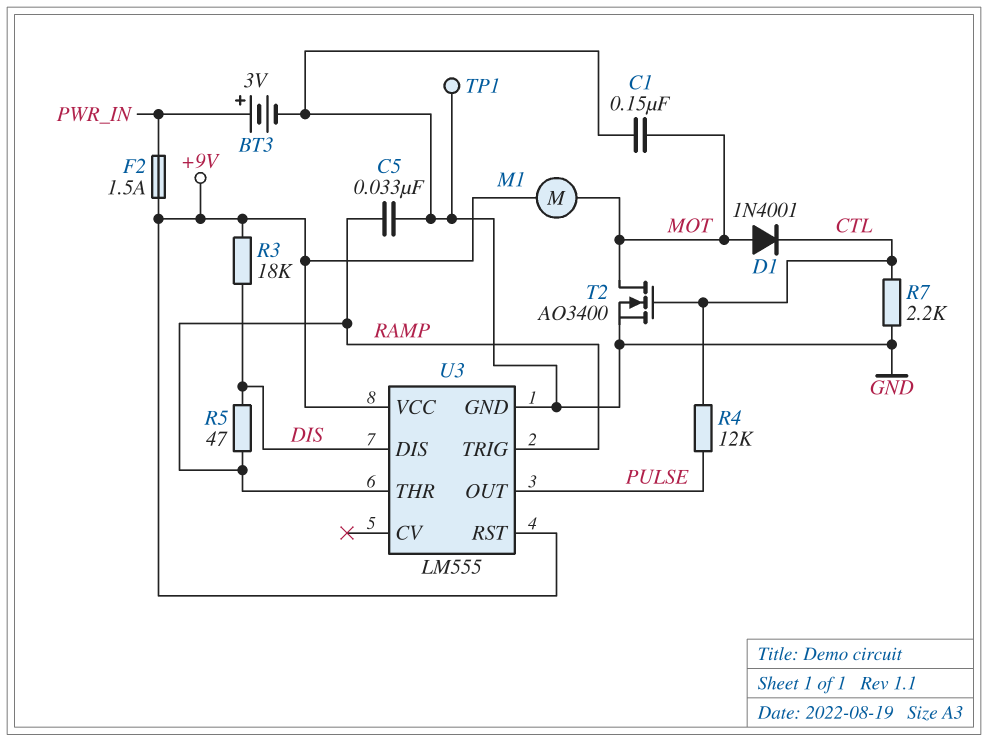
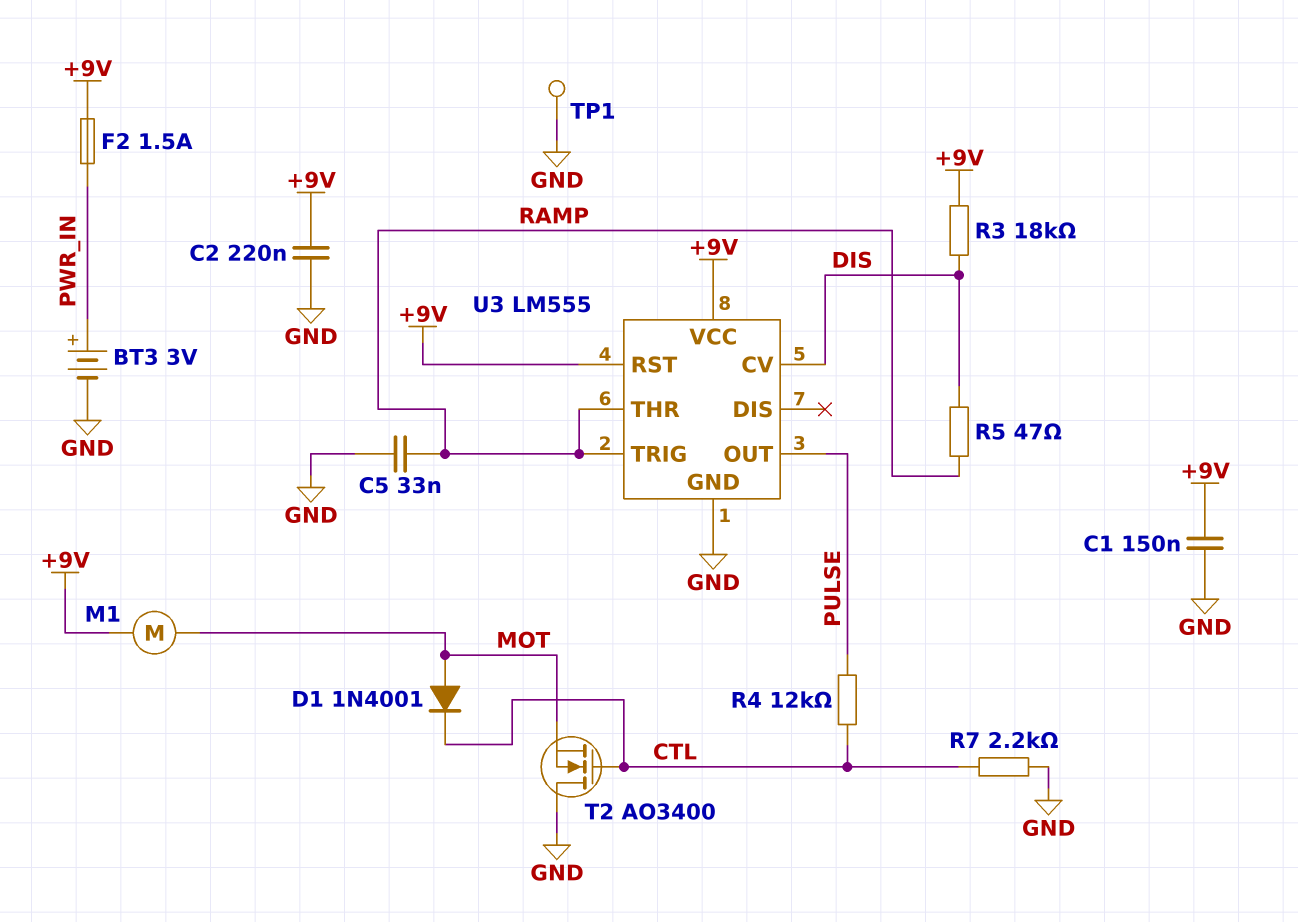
C1: 150nF (GND, MOT) -> 150nF (+9V, GND)
C2: none -> 220nF (+9V, GND)
T2: NMOS AO3400 (G CTL, D MOT, S GND) -> NMOS AO3400 (G CTL, D GND, S MOT)
U3 pin CV: none -> DIS
U3 pin DIS: DIS -> none

